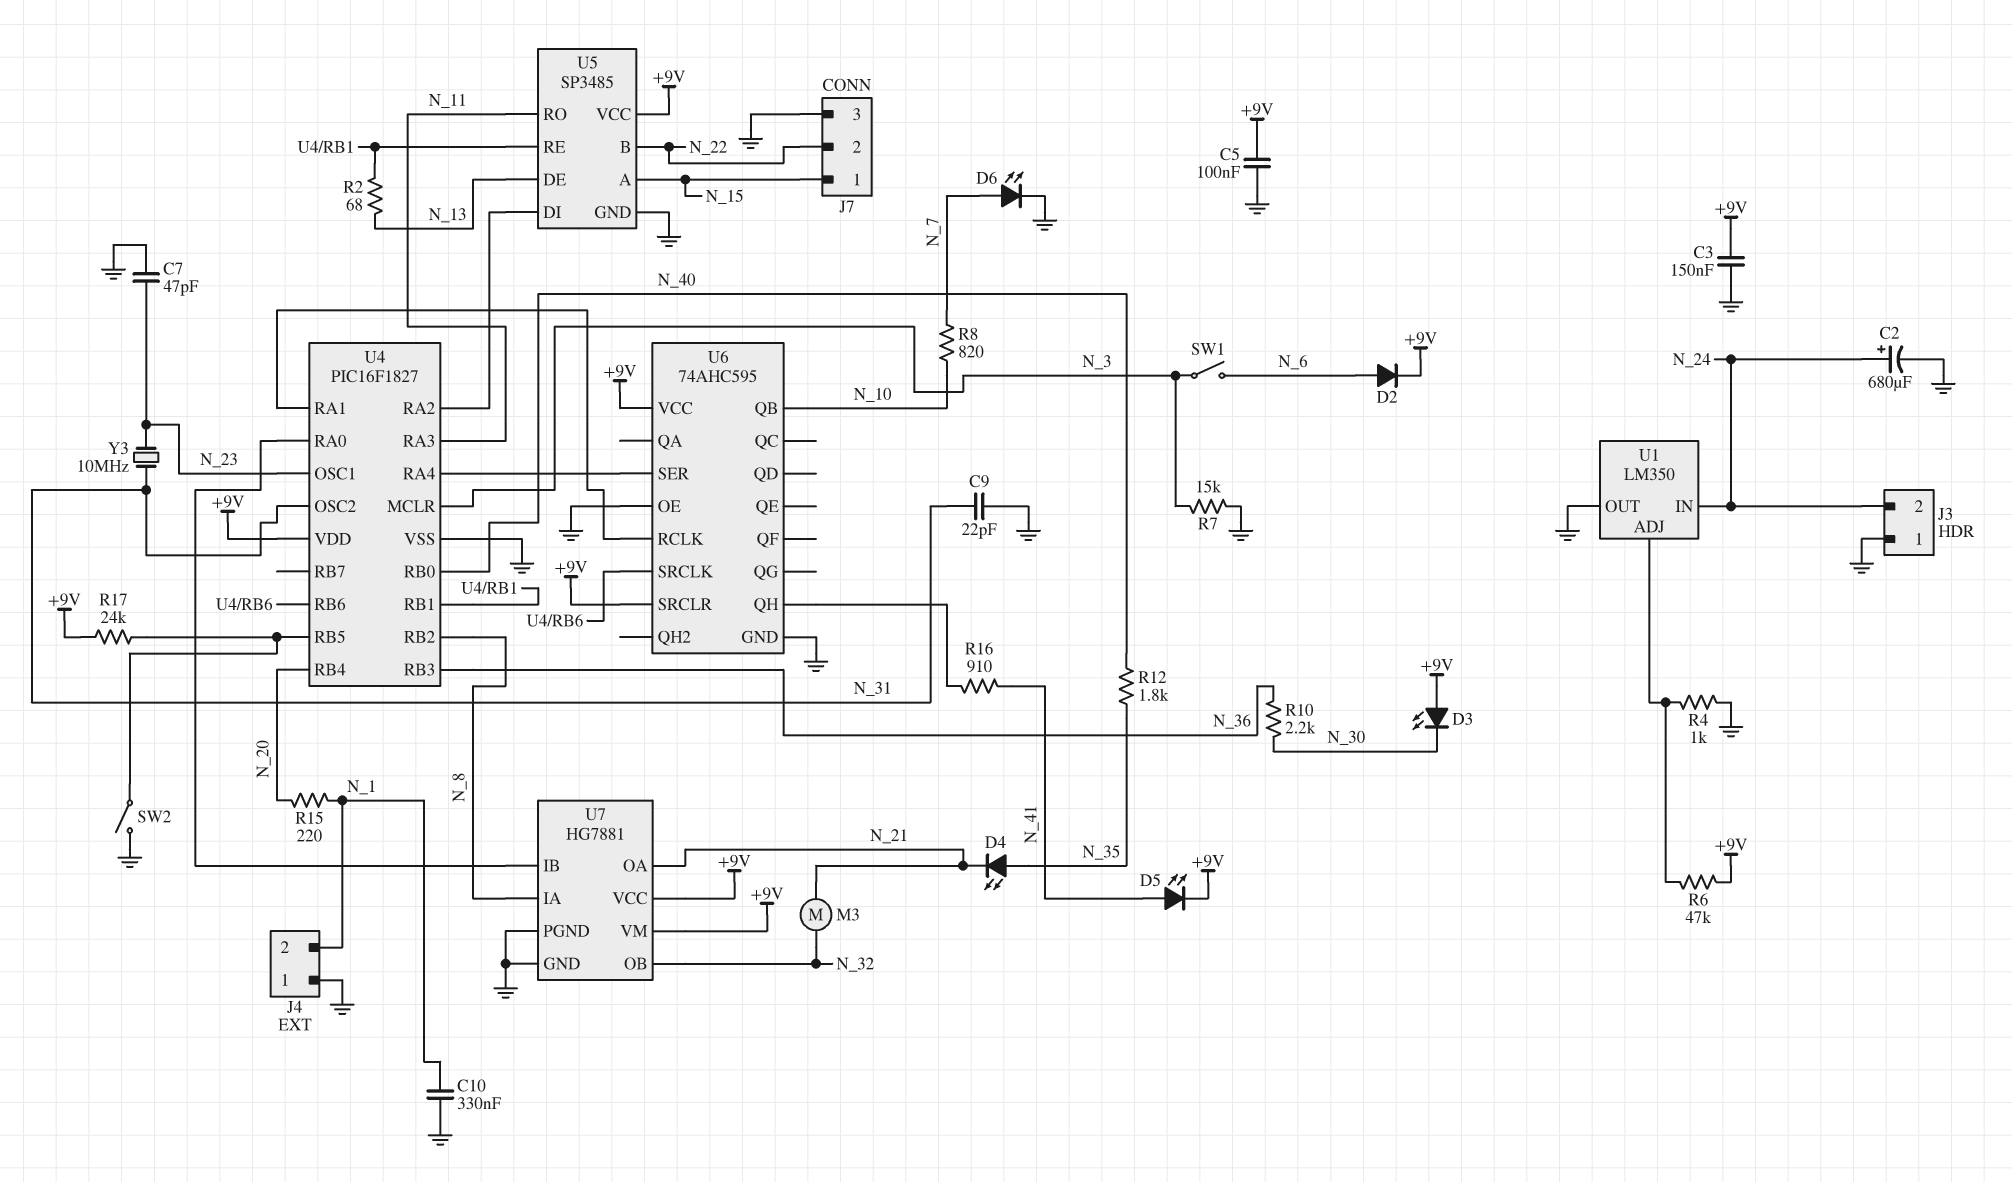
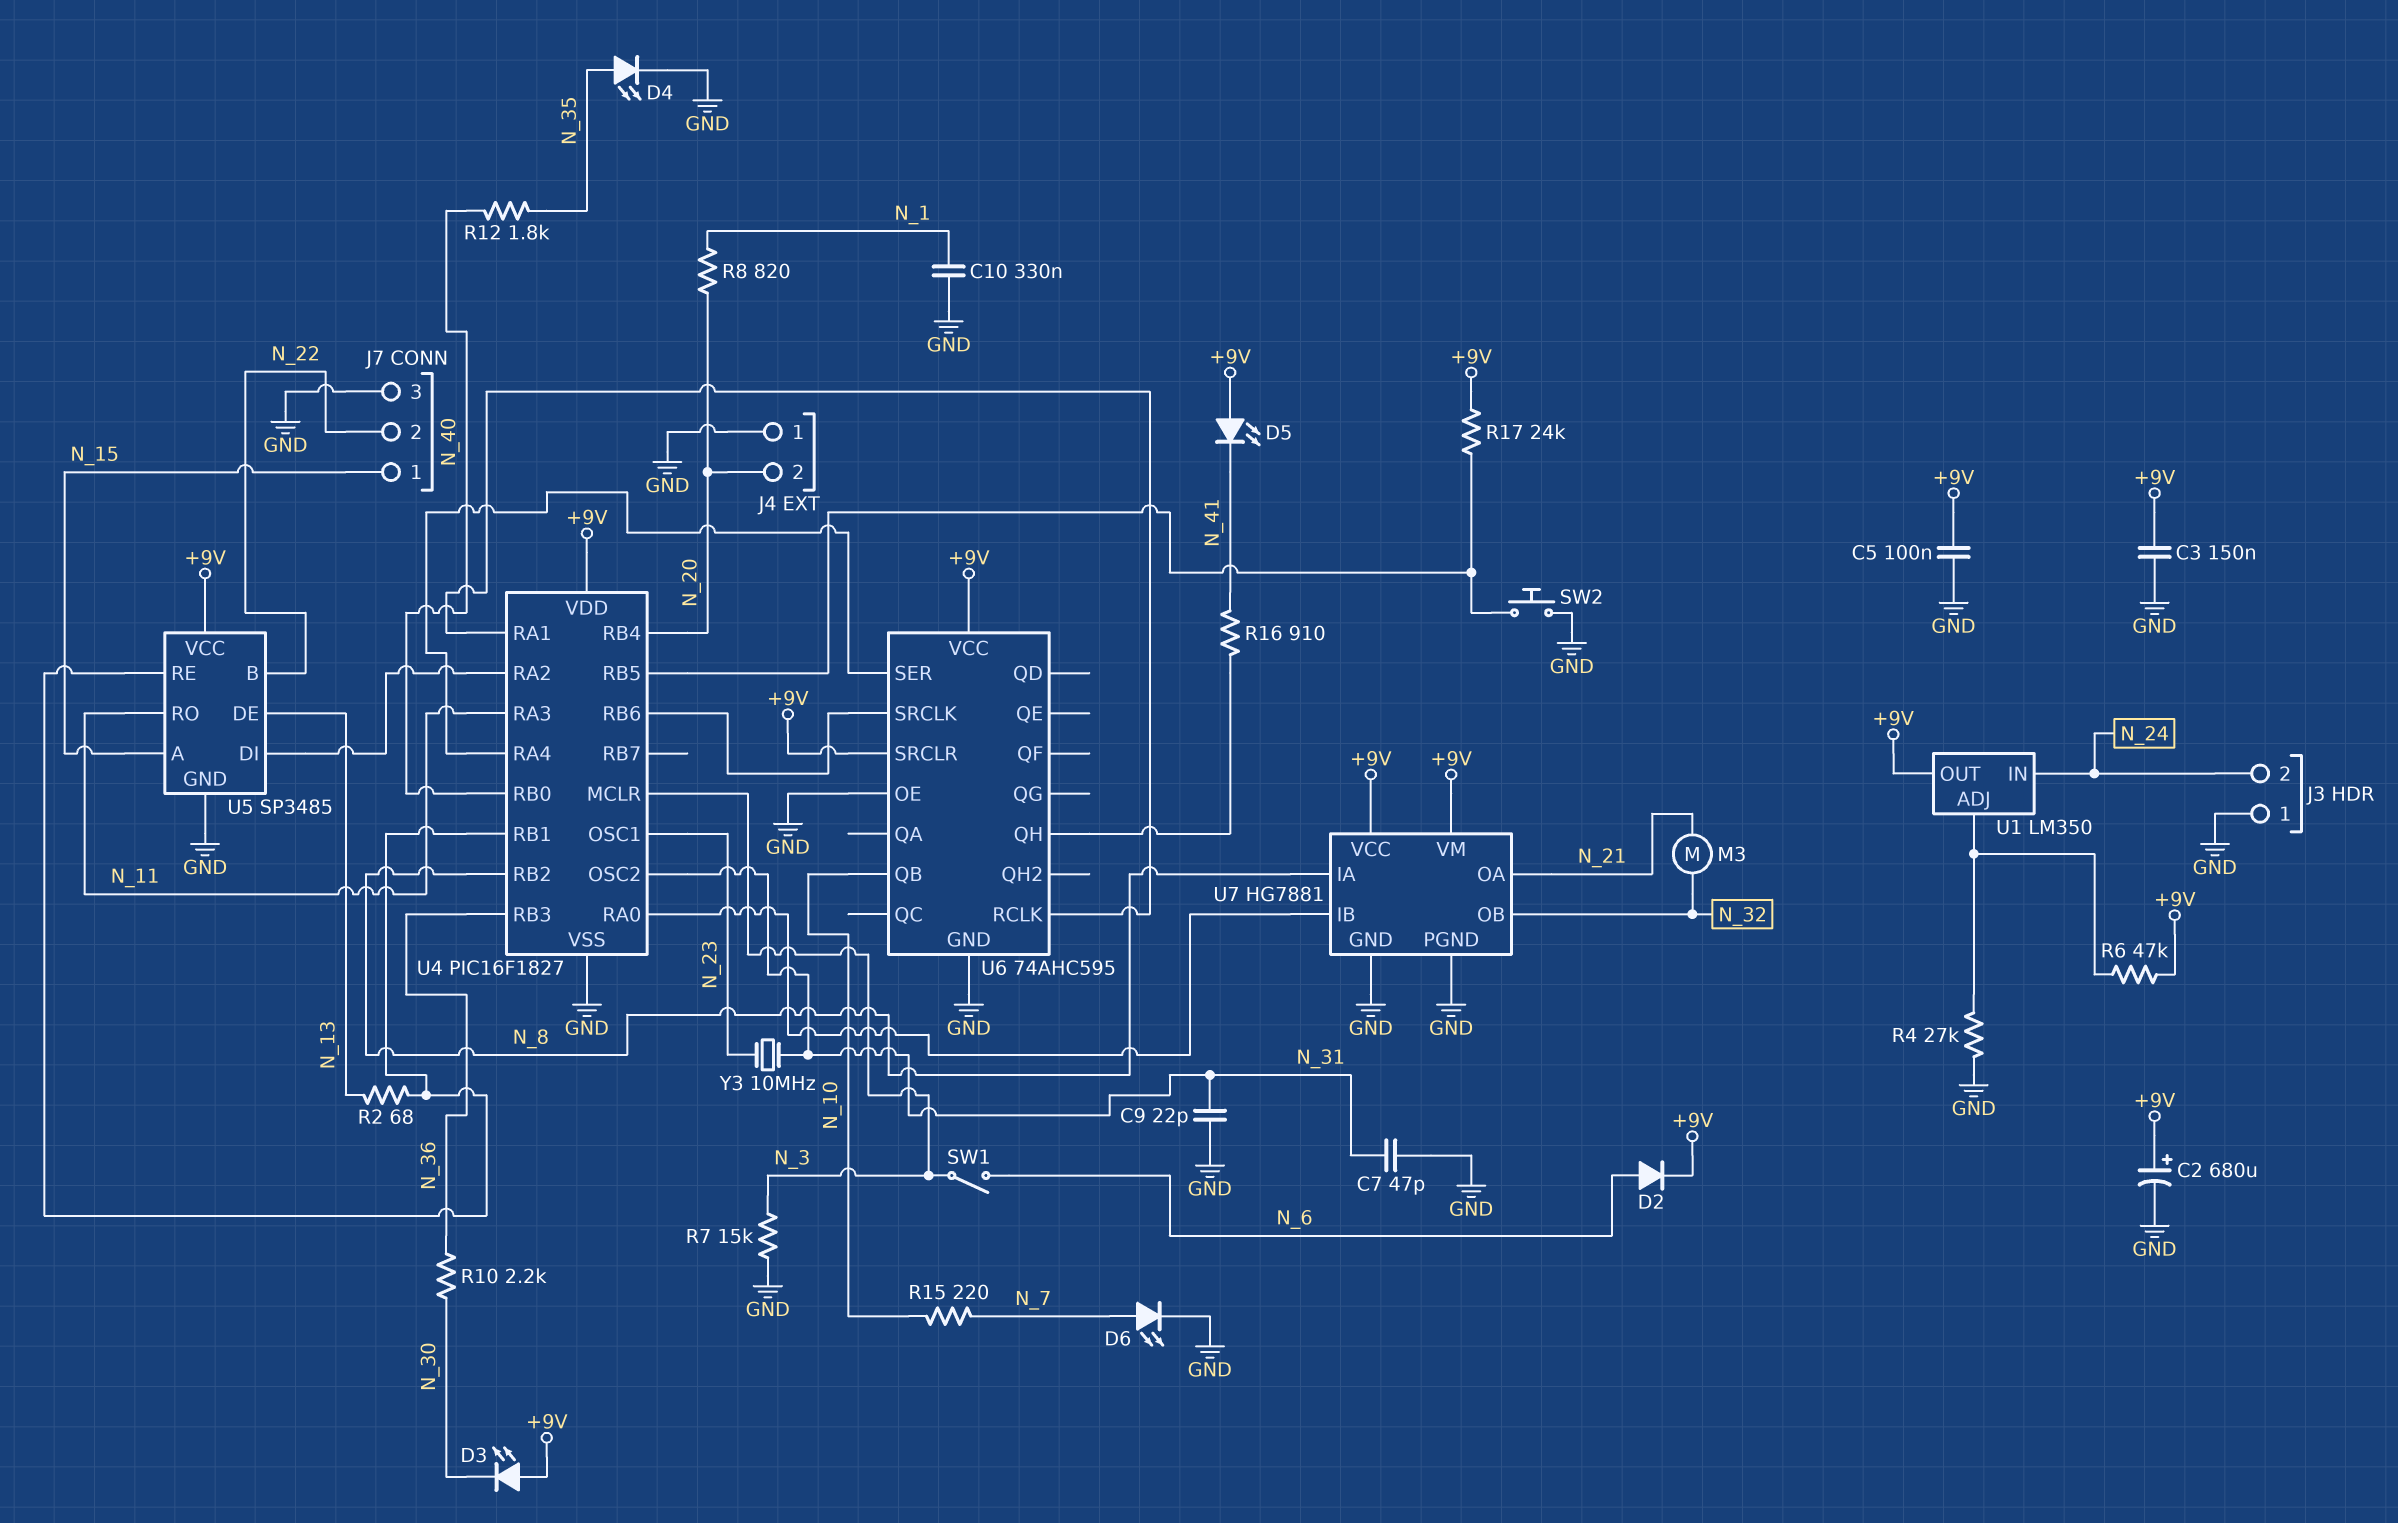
C2: 680uF (plus N_24, minus GND) -> 680uF (plus +9V, minus GND)
C7: 47pF (GND, N_23) -> 47pF (GND, N_31)
D4: LED (A N_35, K N_21) -> LED (A N_35, K GND)
D5: LED (A N_41, K +9V) -> LED (A +9V, K N_41)
J4 pin 2: N_1 -> N_20
R4: 1k (GND, U1/ADJ) -> 27k (GND, U1/ADJ)
R8: 820 (N_7, N_10) -> 820 (N_1, N_20)
R15: 220 (N_1, N_20) -> 220 (N_7, N_10)
SW2: switch (GND, U4/RB5) -> button (GND, U4/RB5)
U1 pin OUT: GND -> +9V

